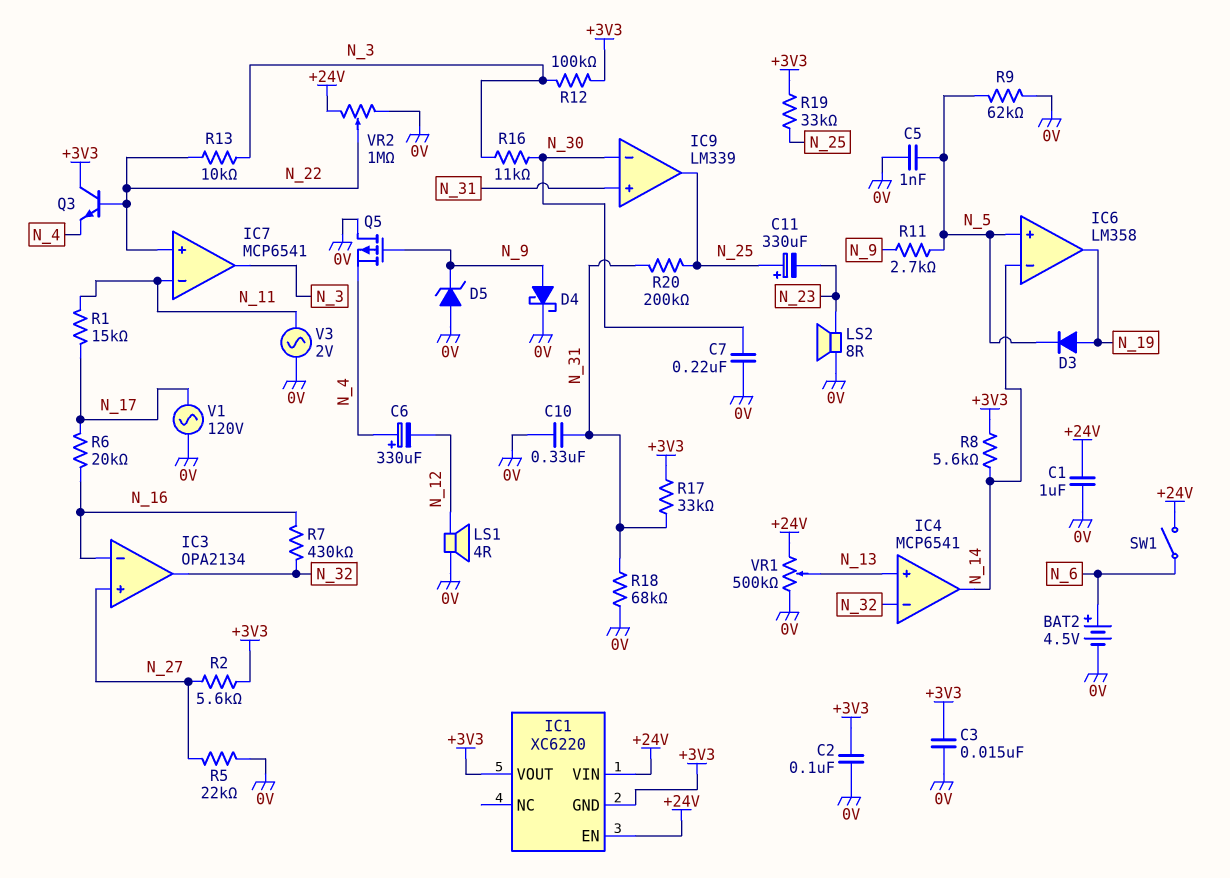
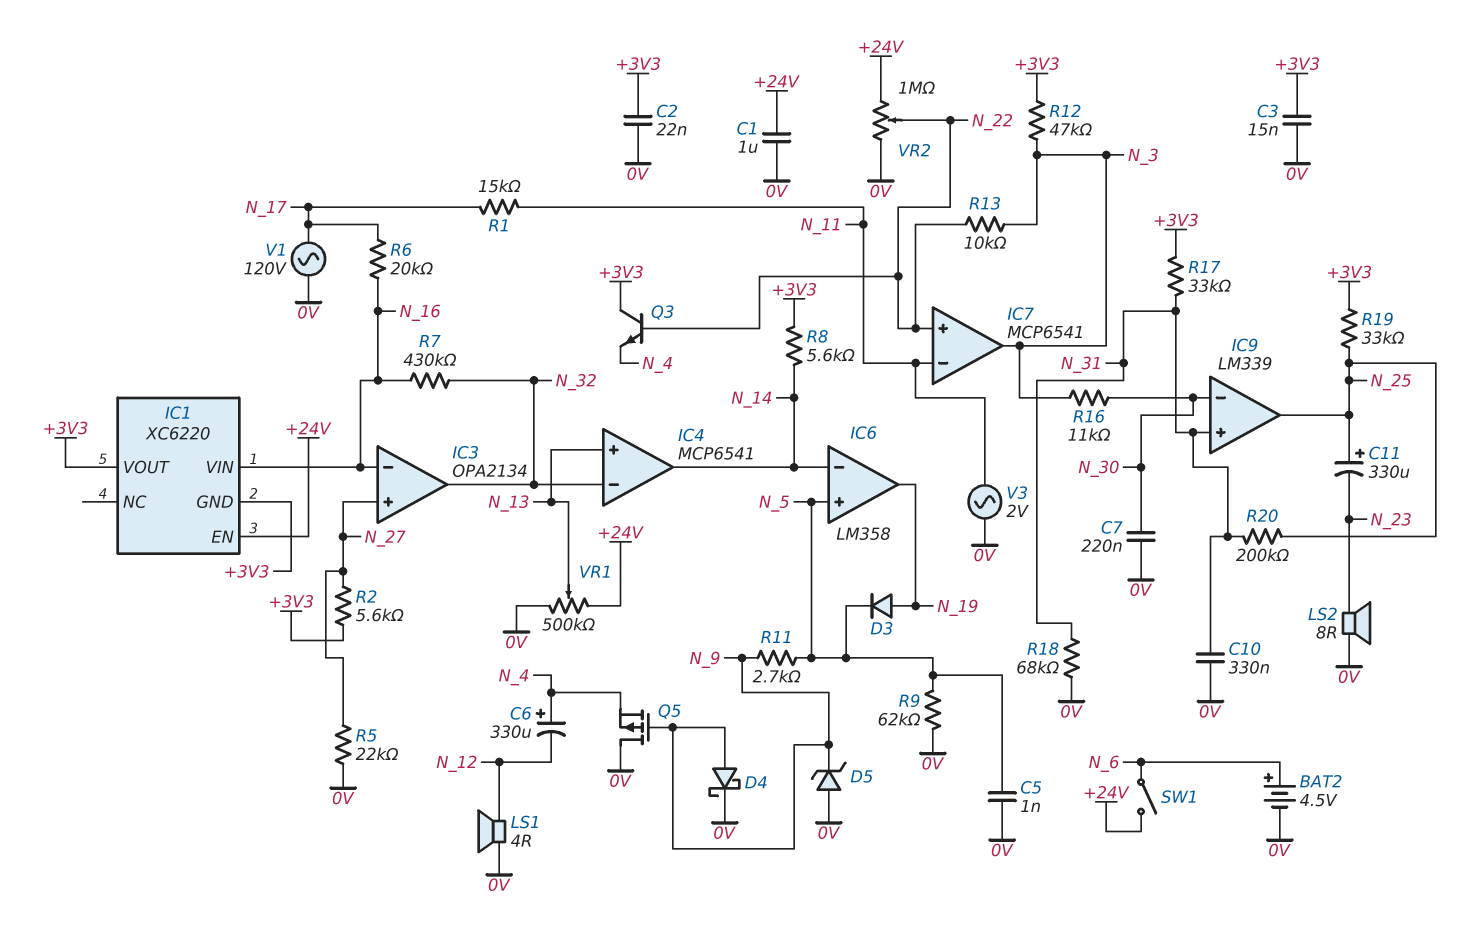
C2: 100nF (+3V3, 0V) -> 22nF (+3V3, 0V)
IC1 pin VIN: +24V -> N_16
R12: 100k (+3V3, N_3) -> 47k (+3V3, N_3)

